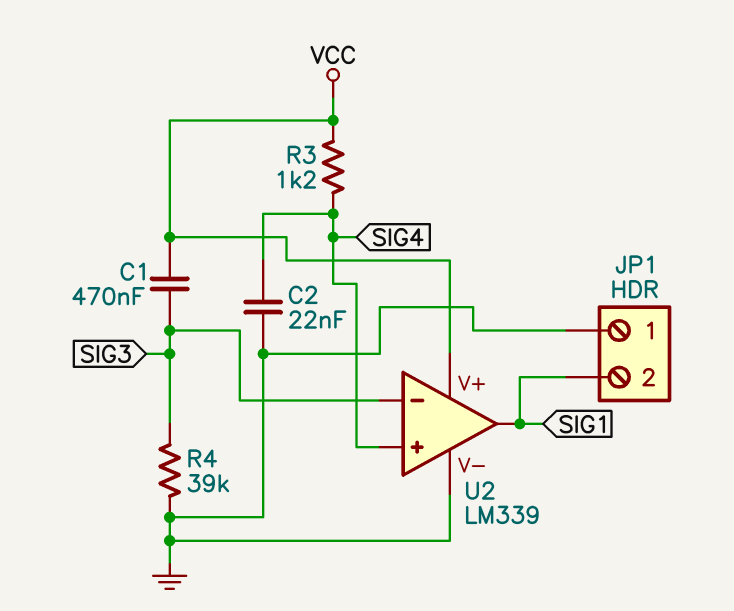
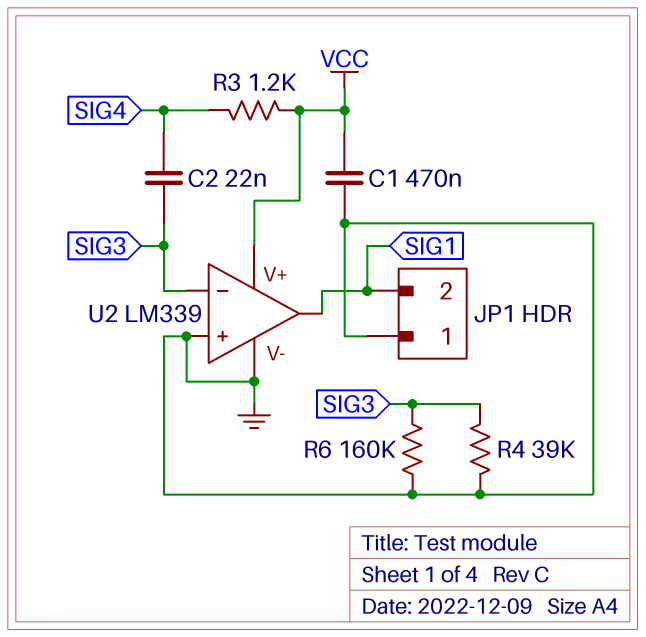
C1: 470nF (SIG3, VCC) -> 470nF (GND, VCC)
C2: 22nF (GND, SIG4) -> 22nF (SIG3, SIG4)
R6: none -> 160k (GND, SIG3)
U2 pin in+: SIG4 -> GND

